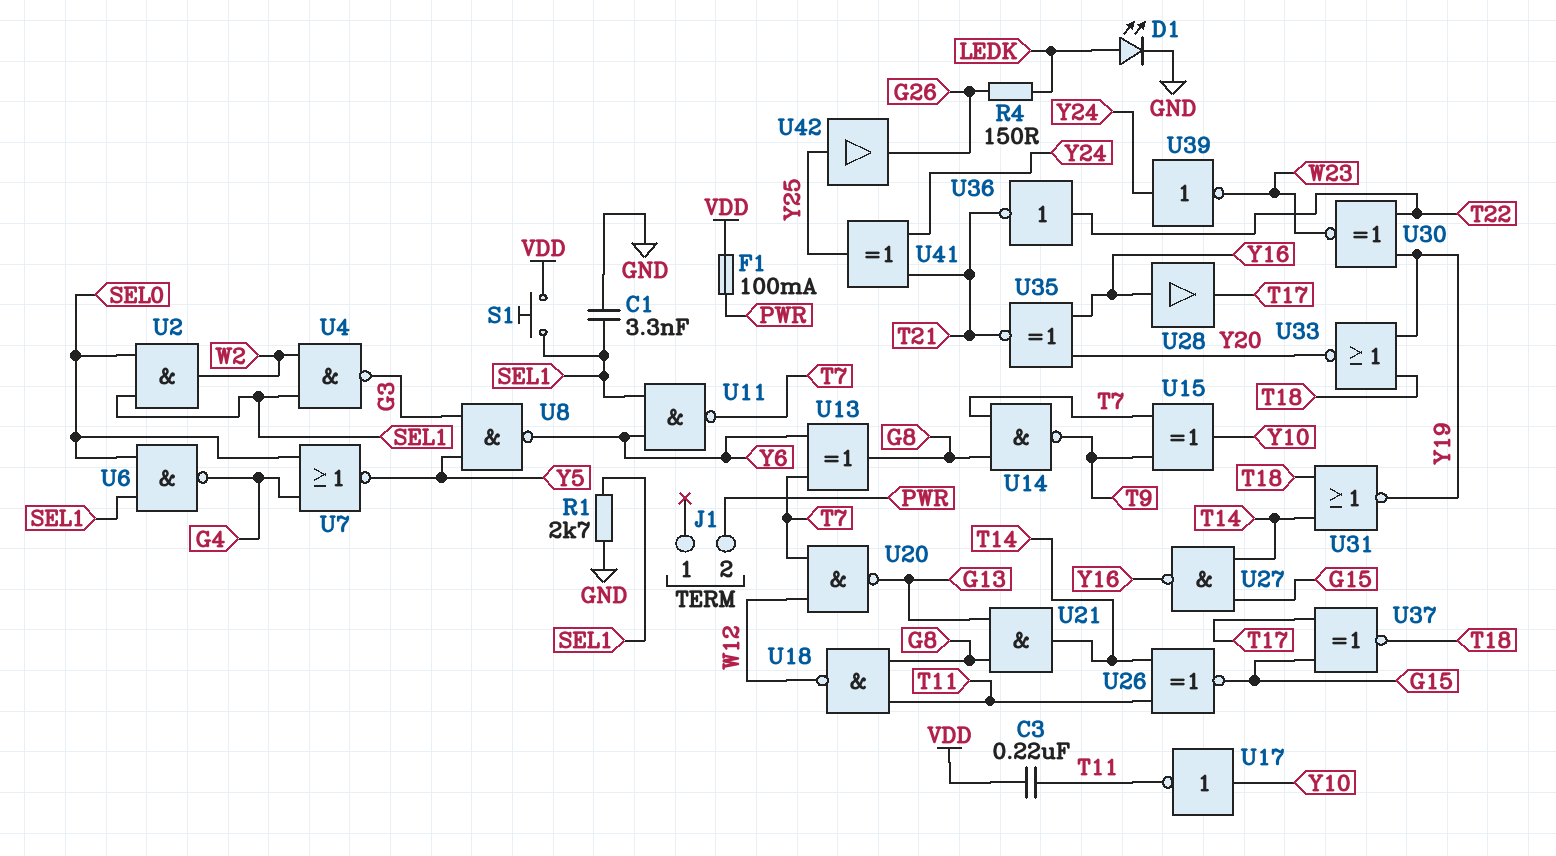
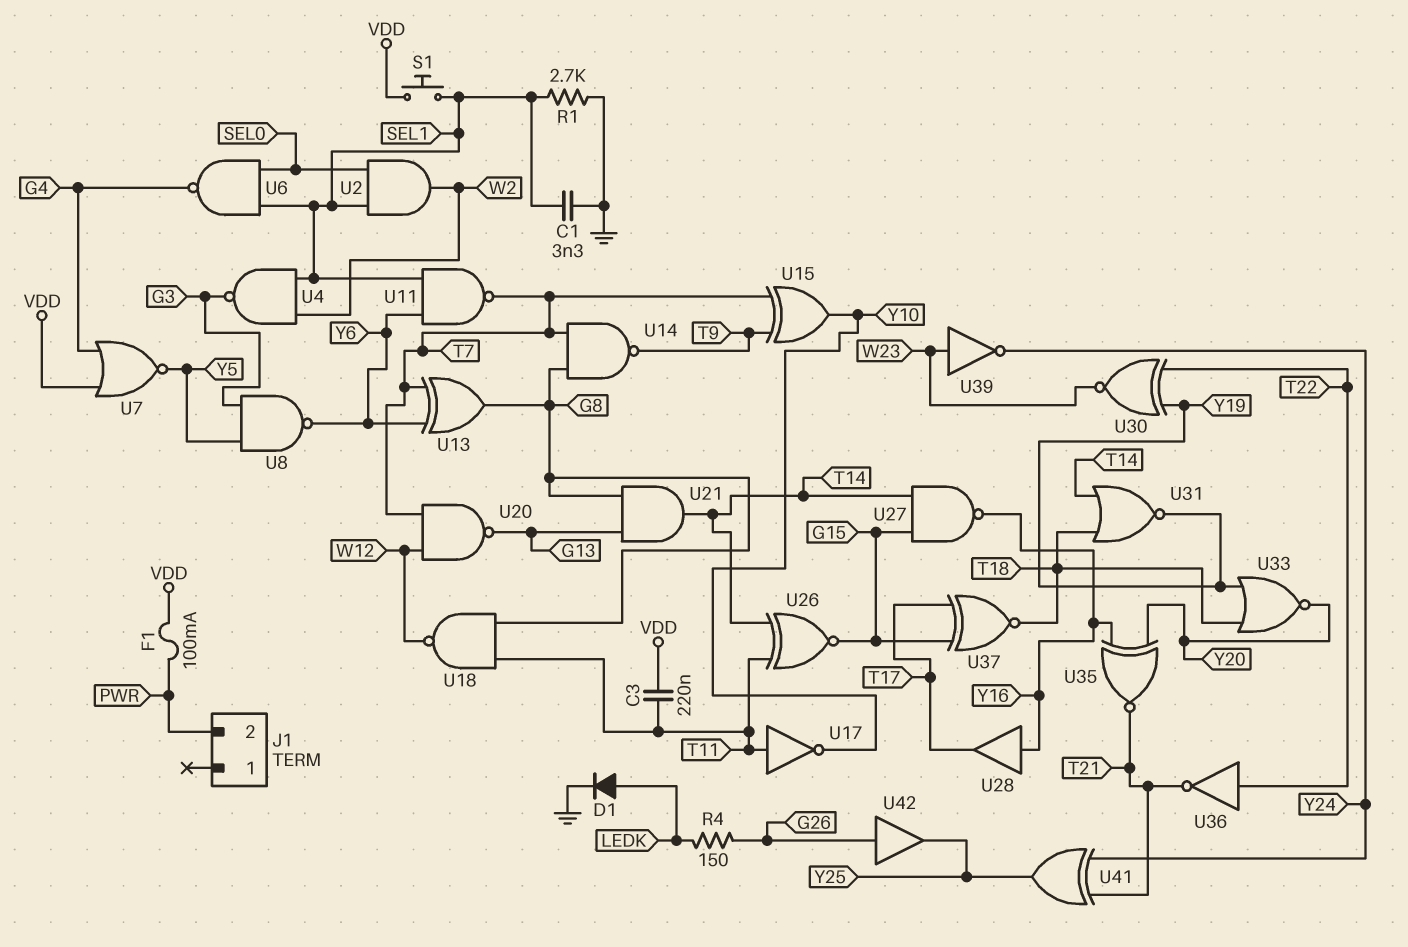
D1: LED (A LEDK, K GND) -> diode (A LEDK, K GND)
U7: NOR (in G4, in SEL0, out Y5) -> NOR (in G4, in VDD, out Y5)
U17: NOT (in Y10, out T11) -> NOT (in T11, out Y10)
U39: NOT (in Y24, out W23) -> NOT (in W23, out Y24)
U42: buffer (in Y25, out G26) -> buffer (in G26, out Y25)

